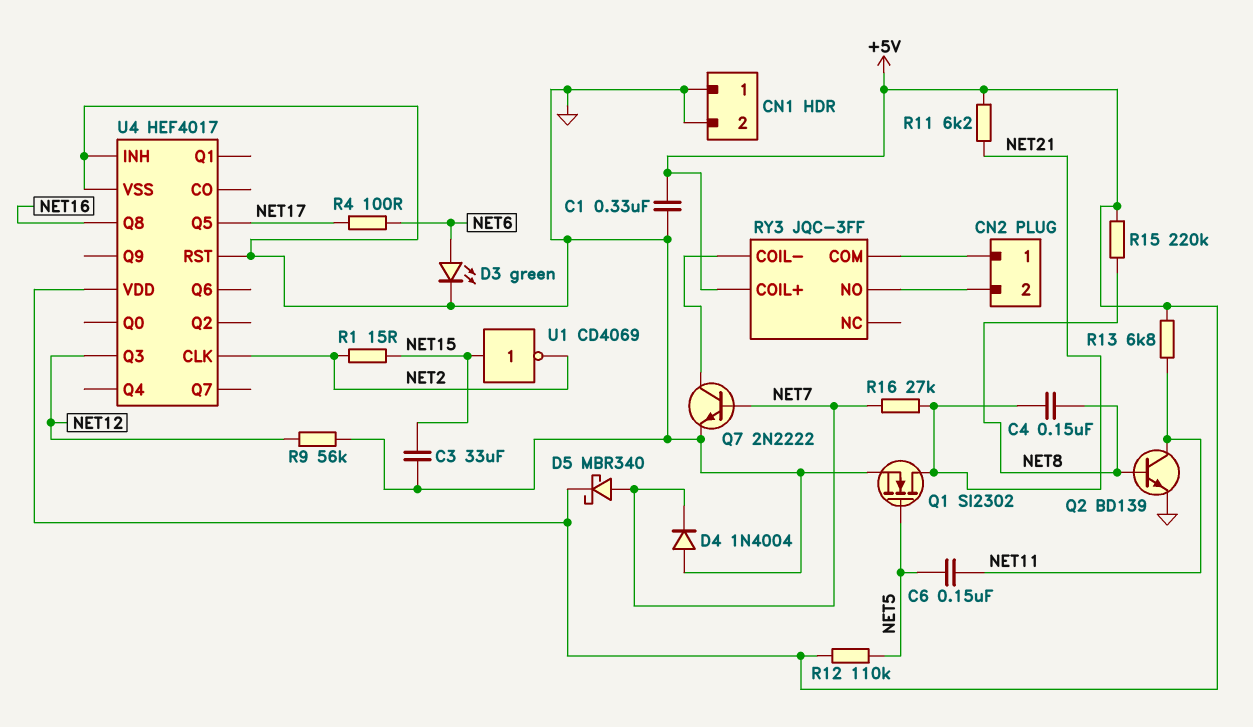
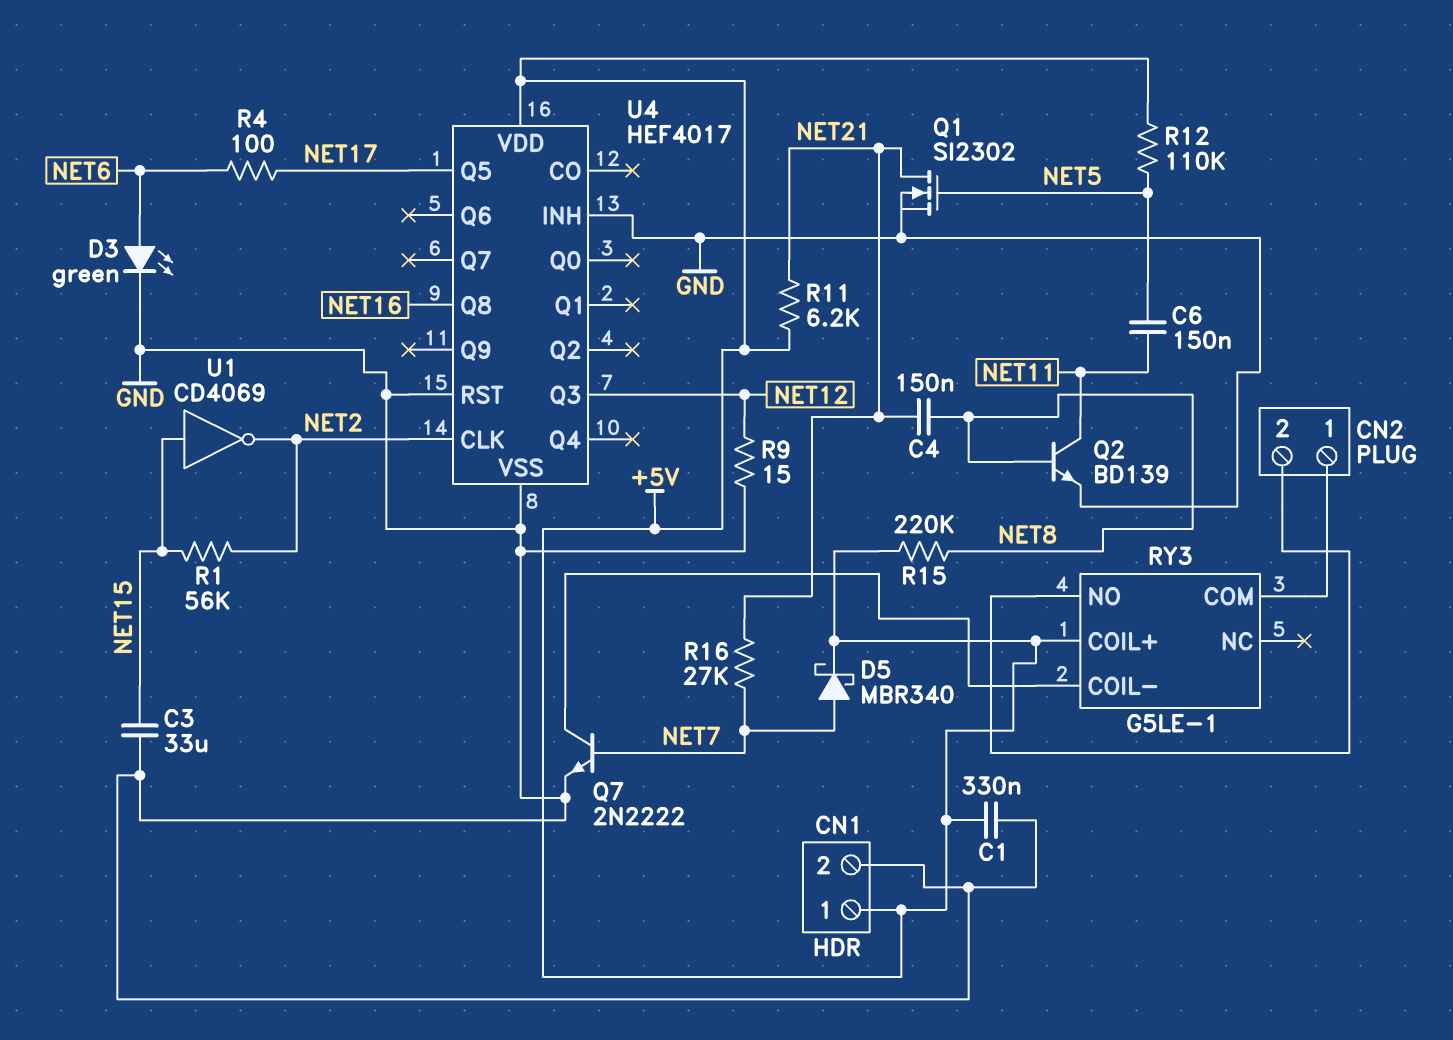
CN1 pin 1: GND -> +5V
D4: diode 1N4004 (A GND, K NET7) -> none
R1: 15 (NET2, NET15) -> 56k (NET2, NET15)
R9: 56k (GND, NET12) -> 15 (GND, NET12)
R13: 6.8k (+5V, NET11) -> none
RY3: JQC-3FF -> G5LE-1

